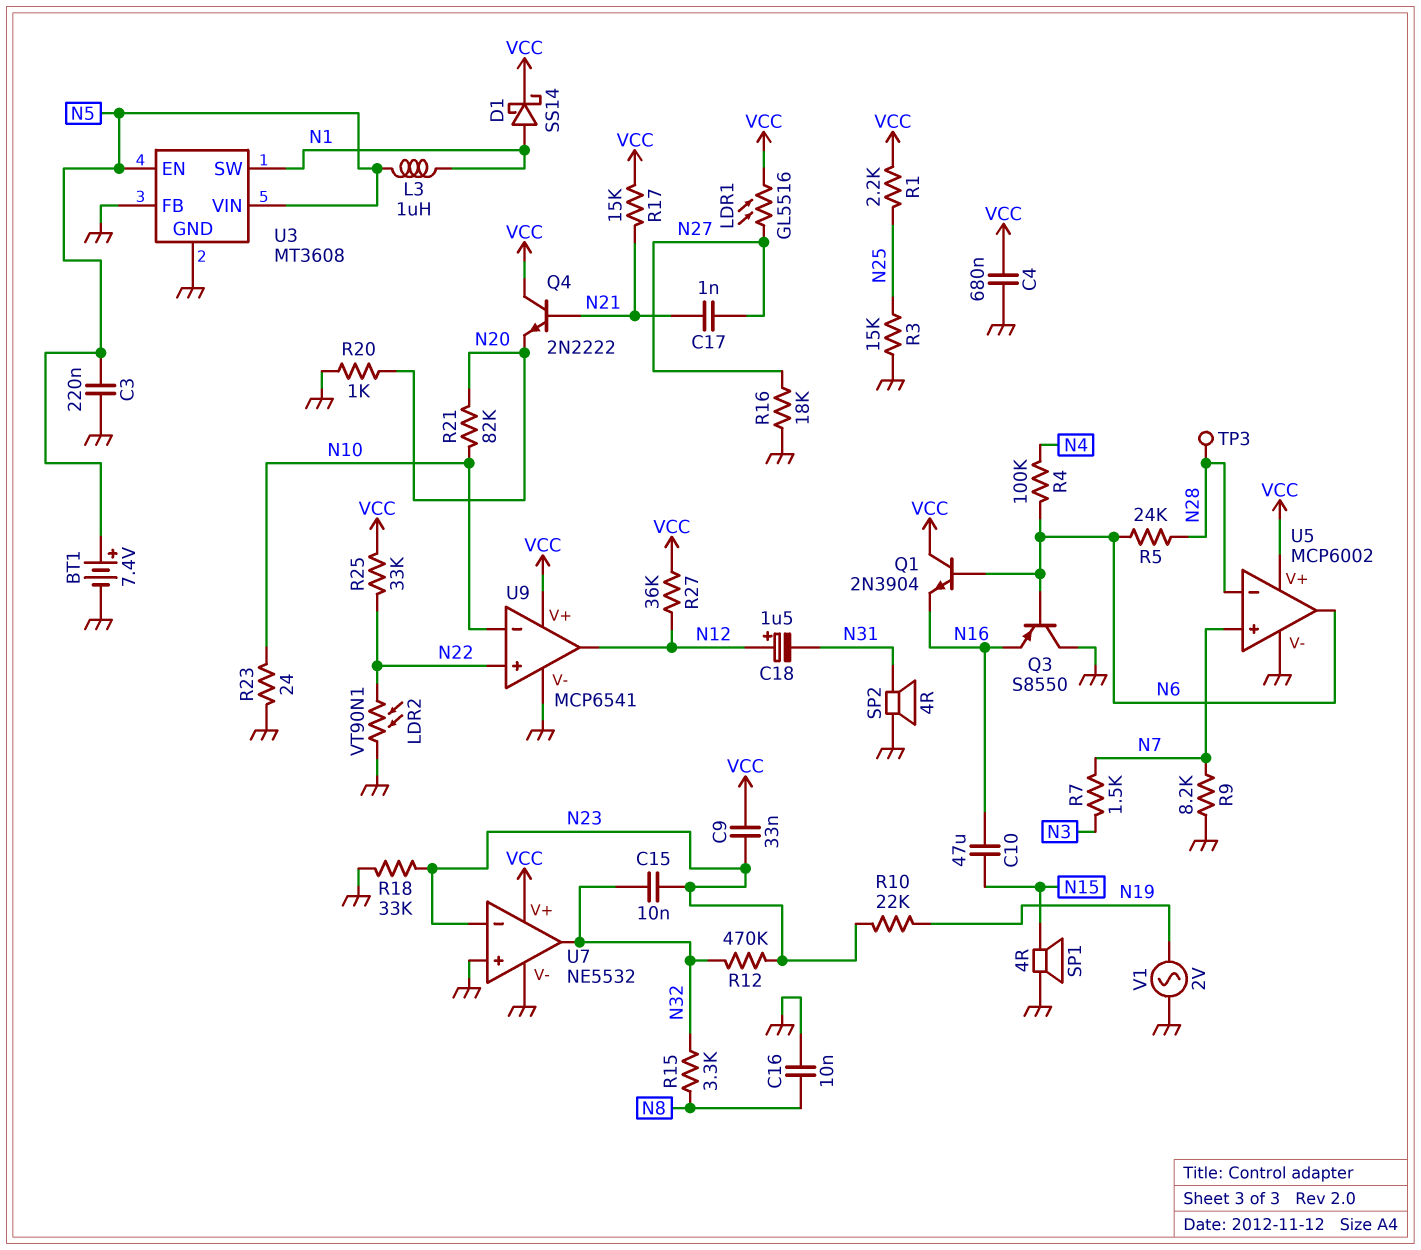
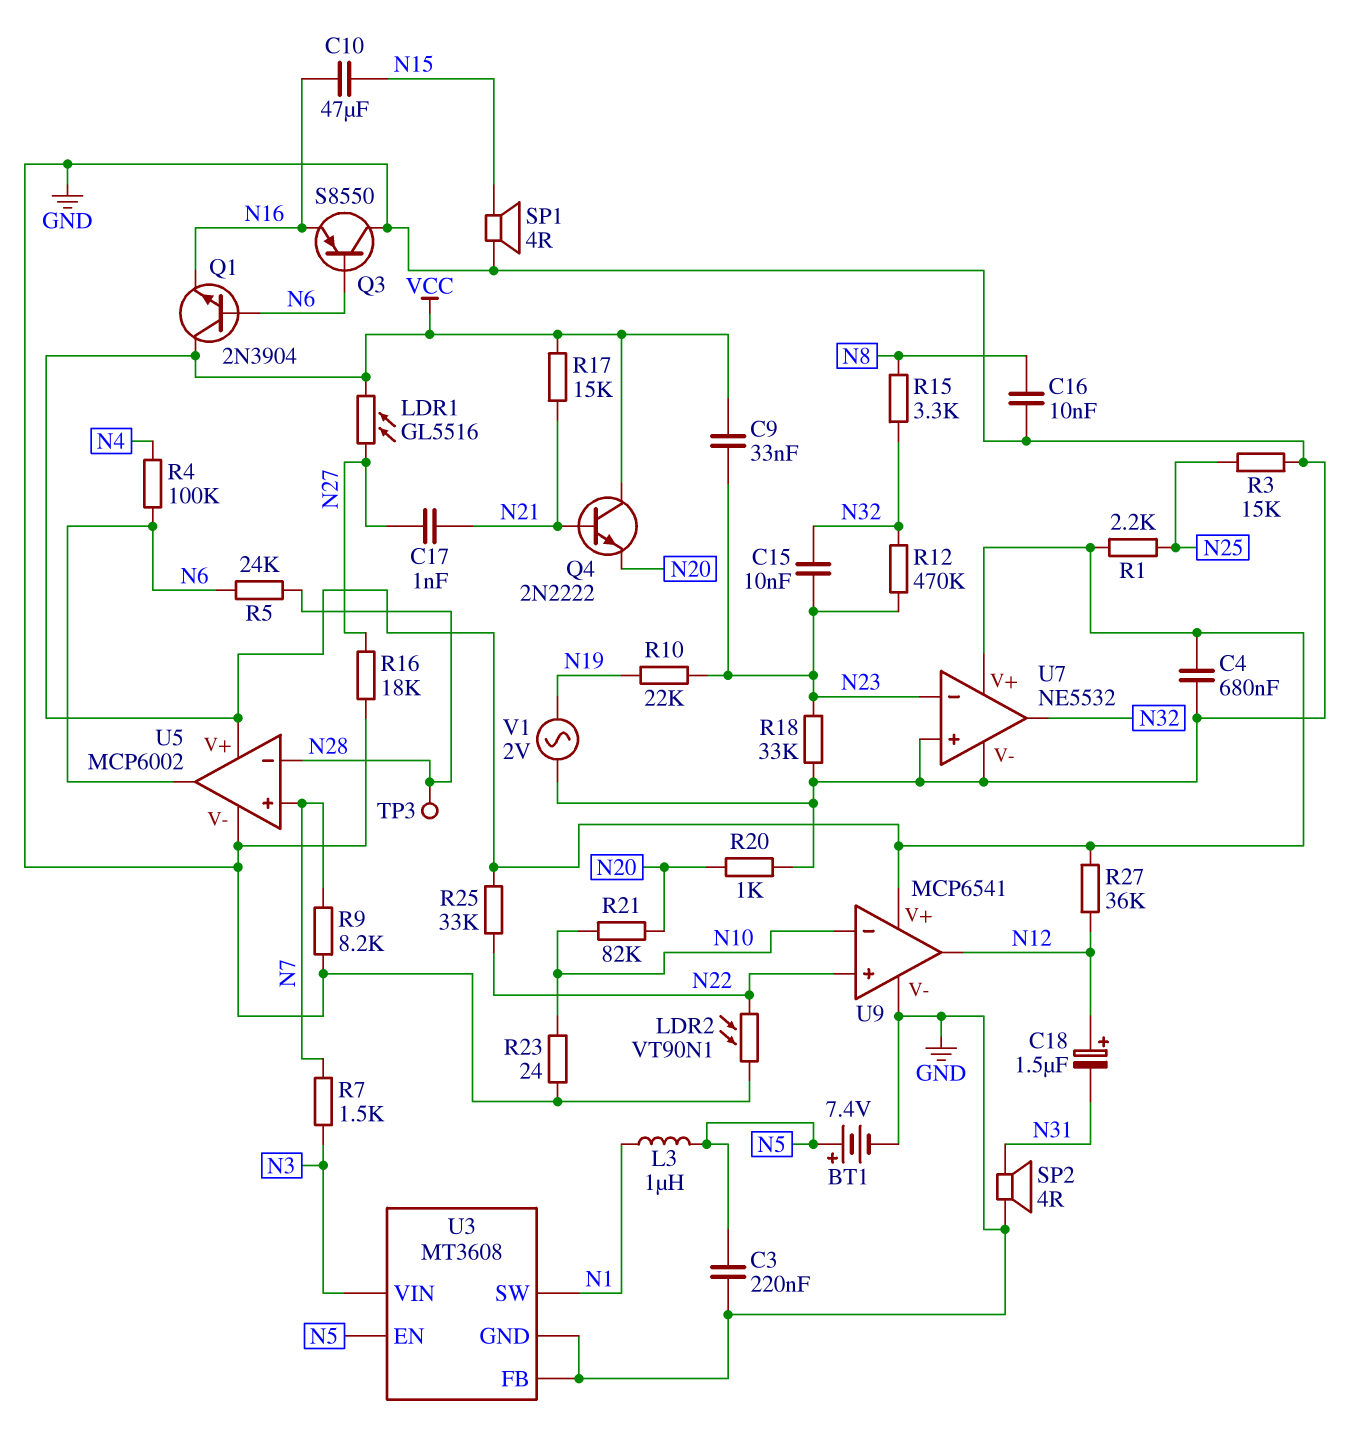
D1: schottky SS14 (A N1, K VCC) -> none
U3 pin VIN: N5 -> N3

